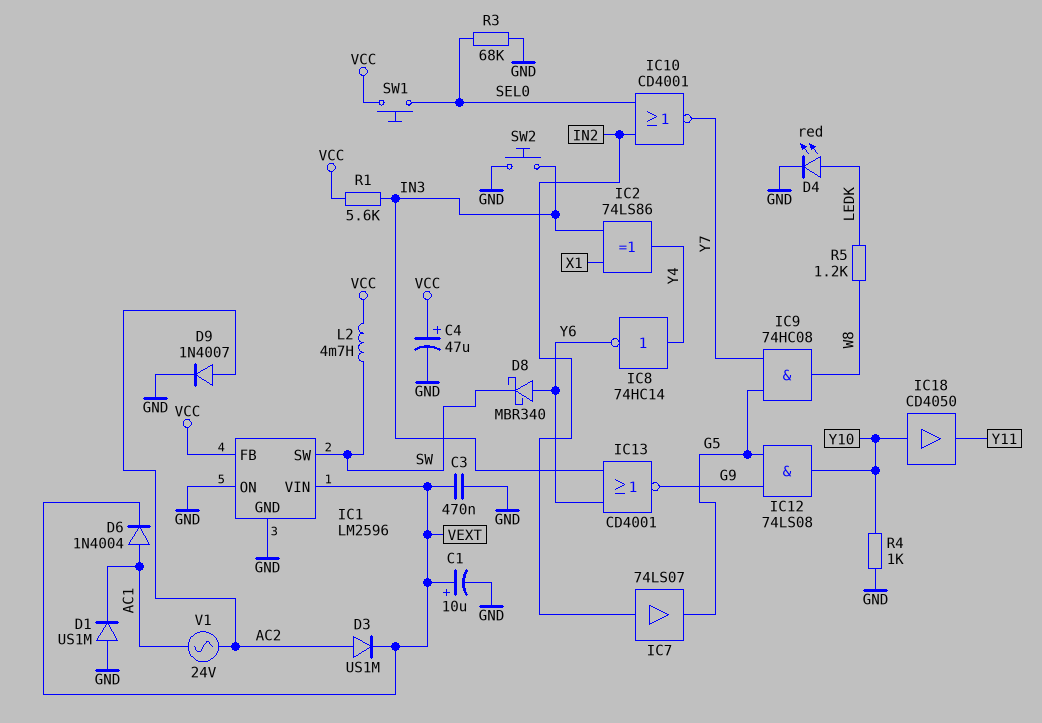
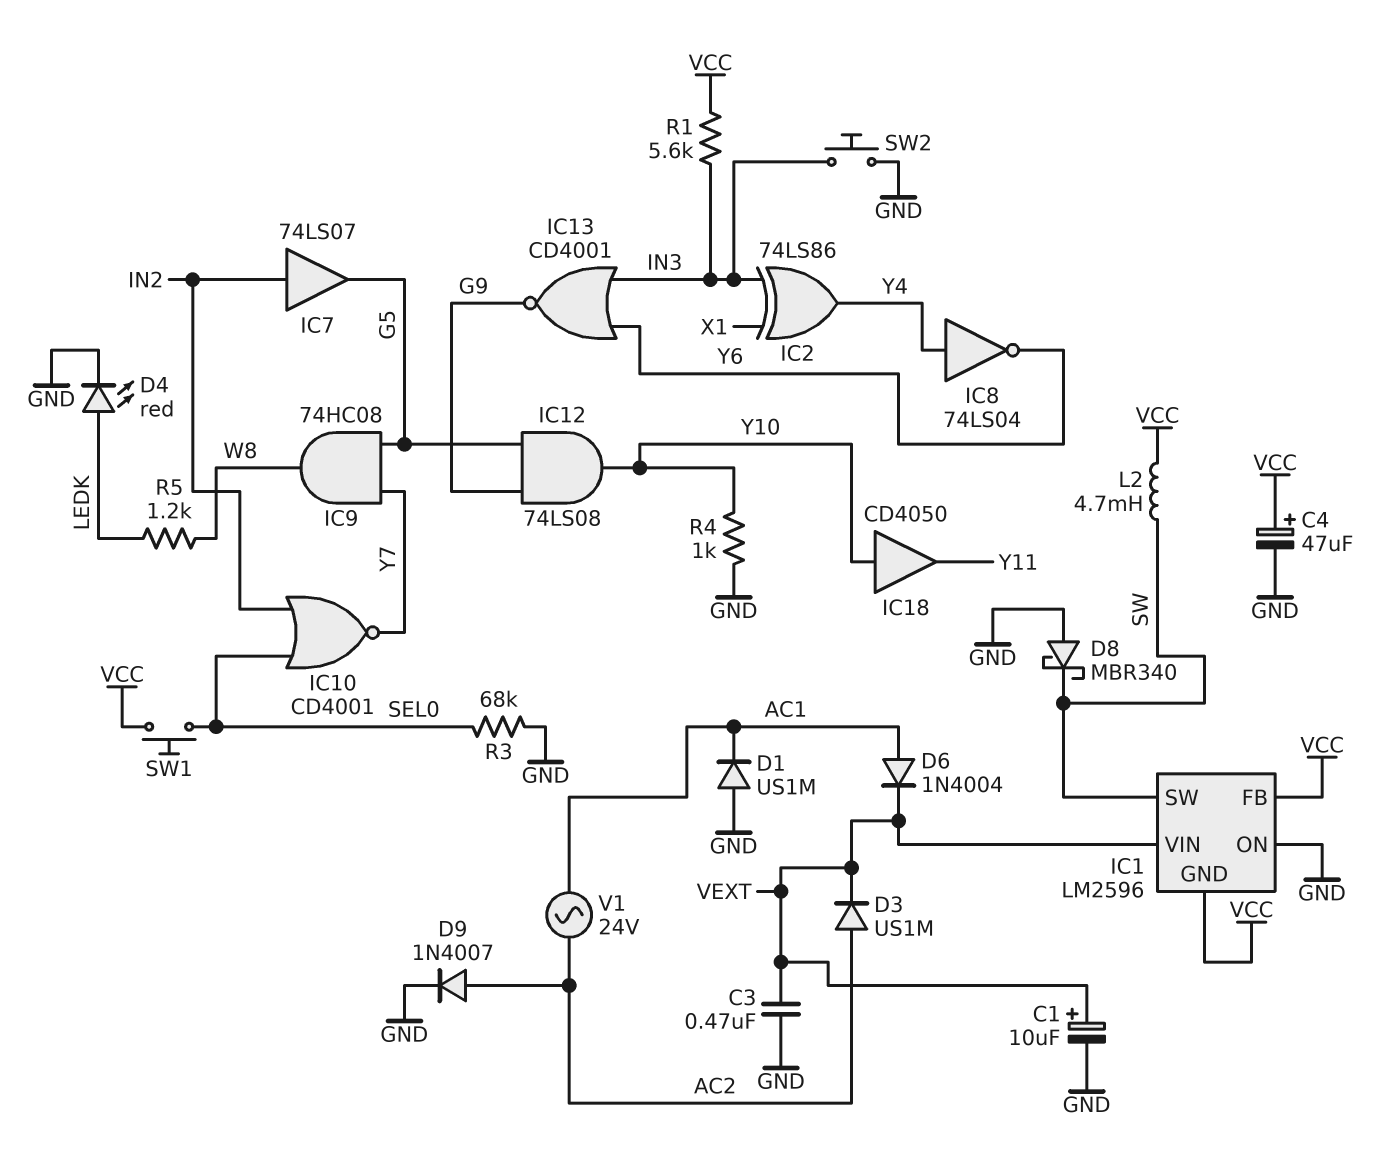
D8: schottky MBR340 (A Y6, K SW) -> schottky MBR340 (A GND, K SW)
IC1 pin GND: GND -> VCC
IC8: NOT 74HC14 (in Y4, out Y6) -> NOT 74LS04 (in Y4, out Y6)

